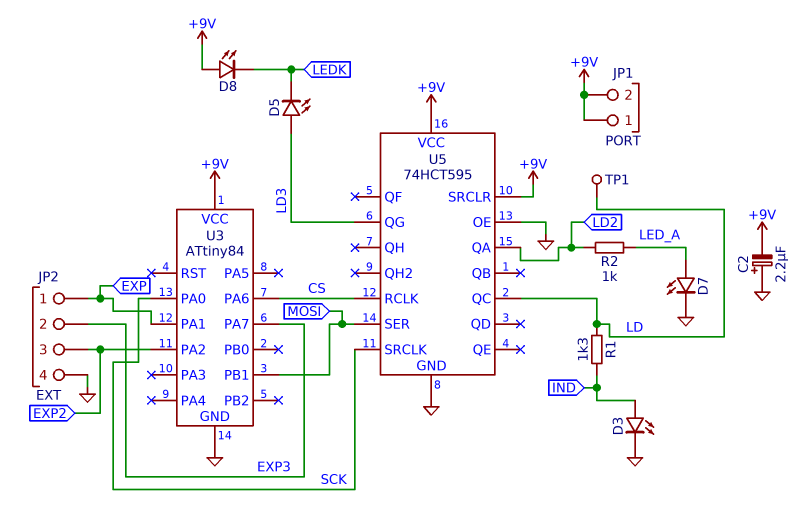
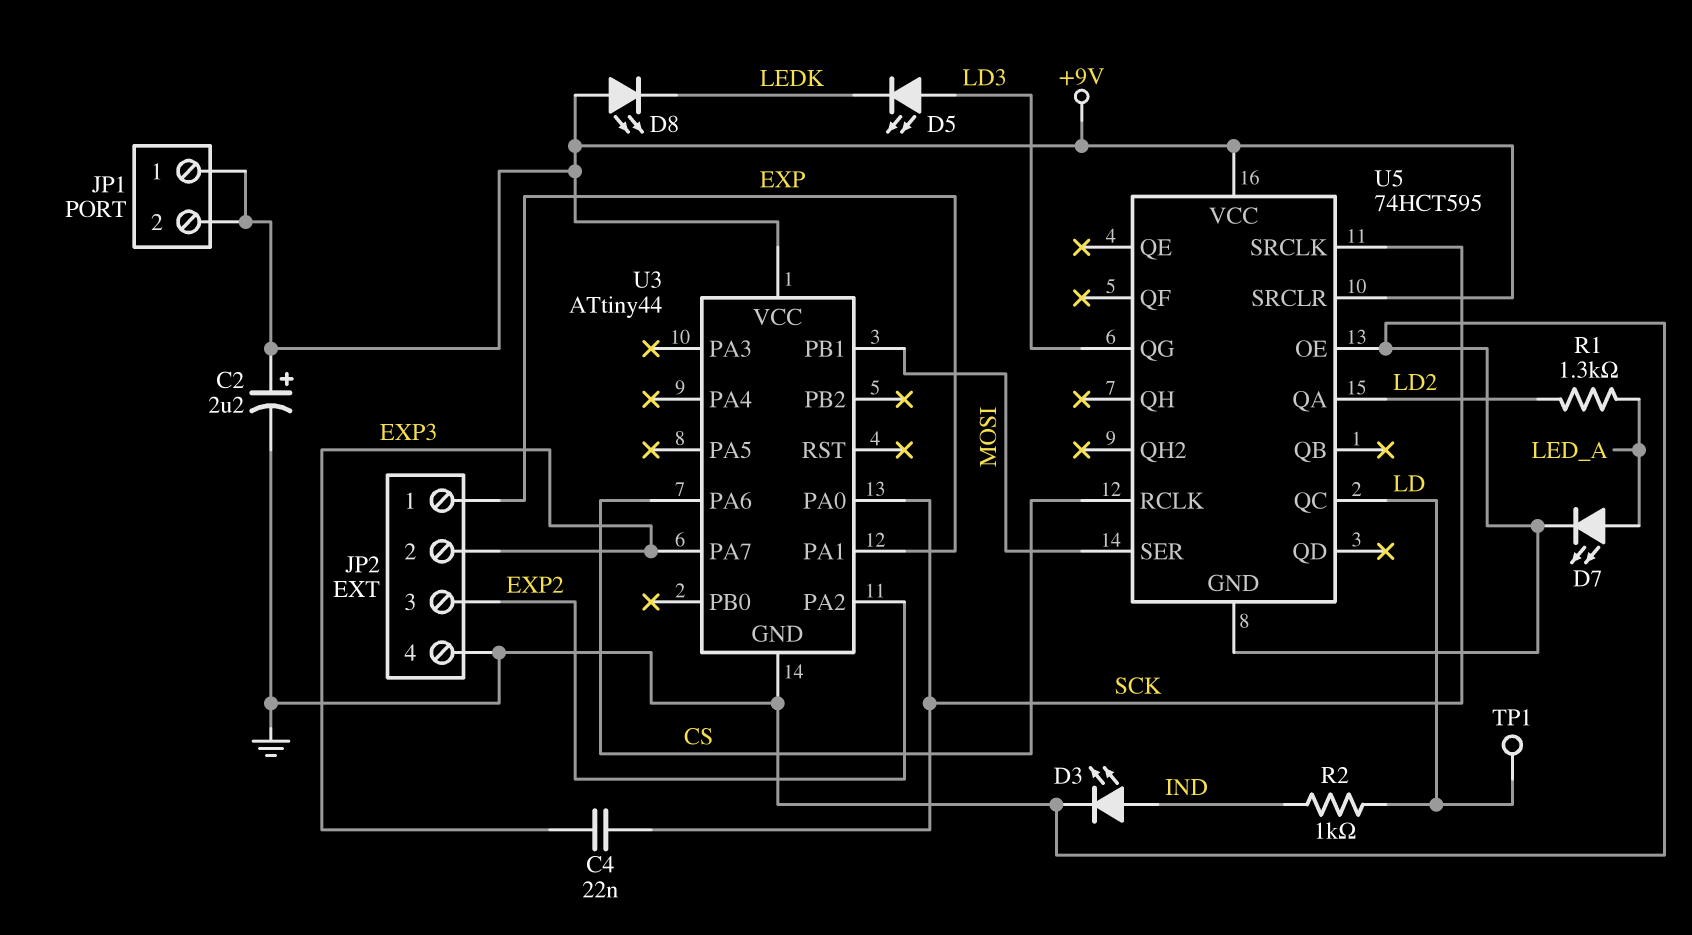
C2: 2.2uF (plus GND, minus +9V) -> 2.2uF (plus +9V, minus GND)
C4: none -> 22nF (EXP3, SCK)
R1: 1.3k (IND, LD) -> 1.3k (LD2, LED_A)
R2: 1k (LD2, LED_A) -> 1k (IND, LD)
U3: ATtiny84 -> ATtiny44

